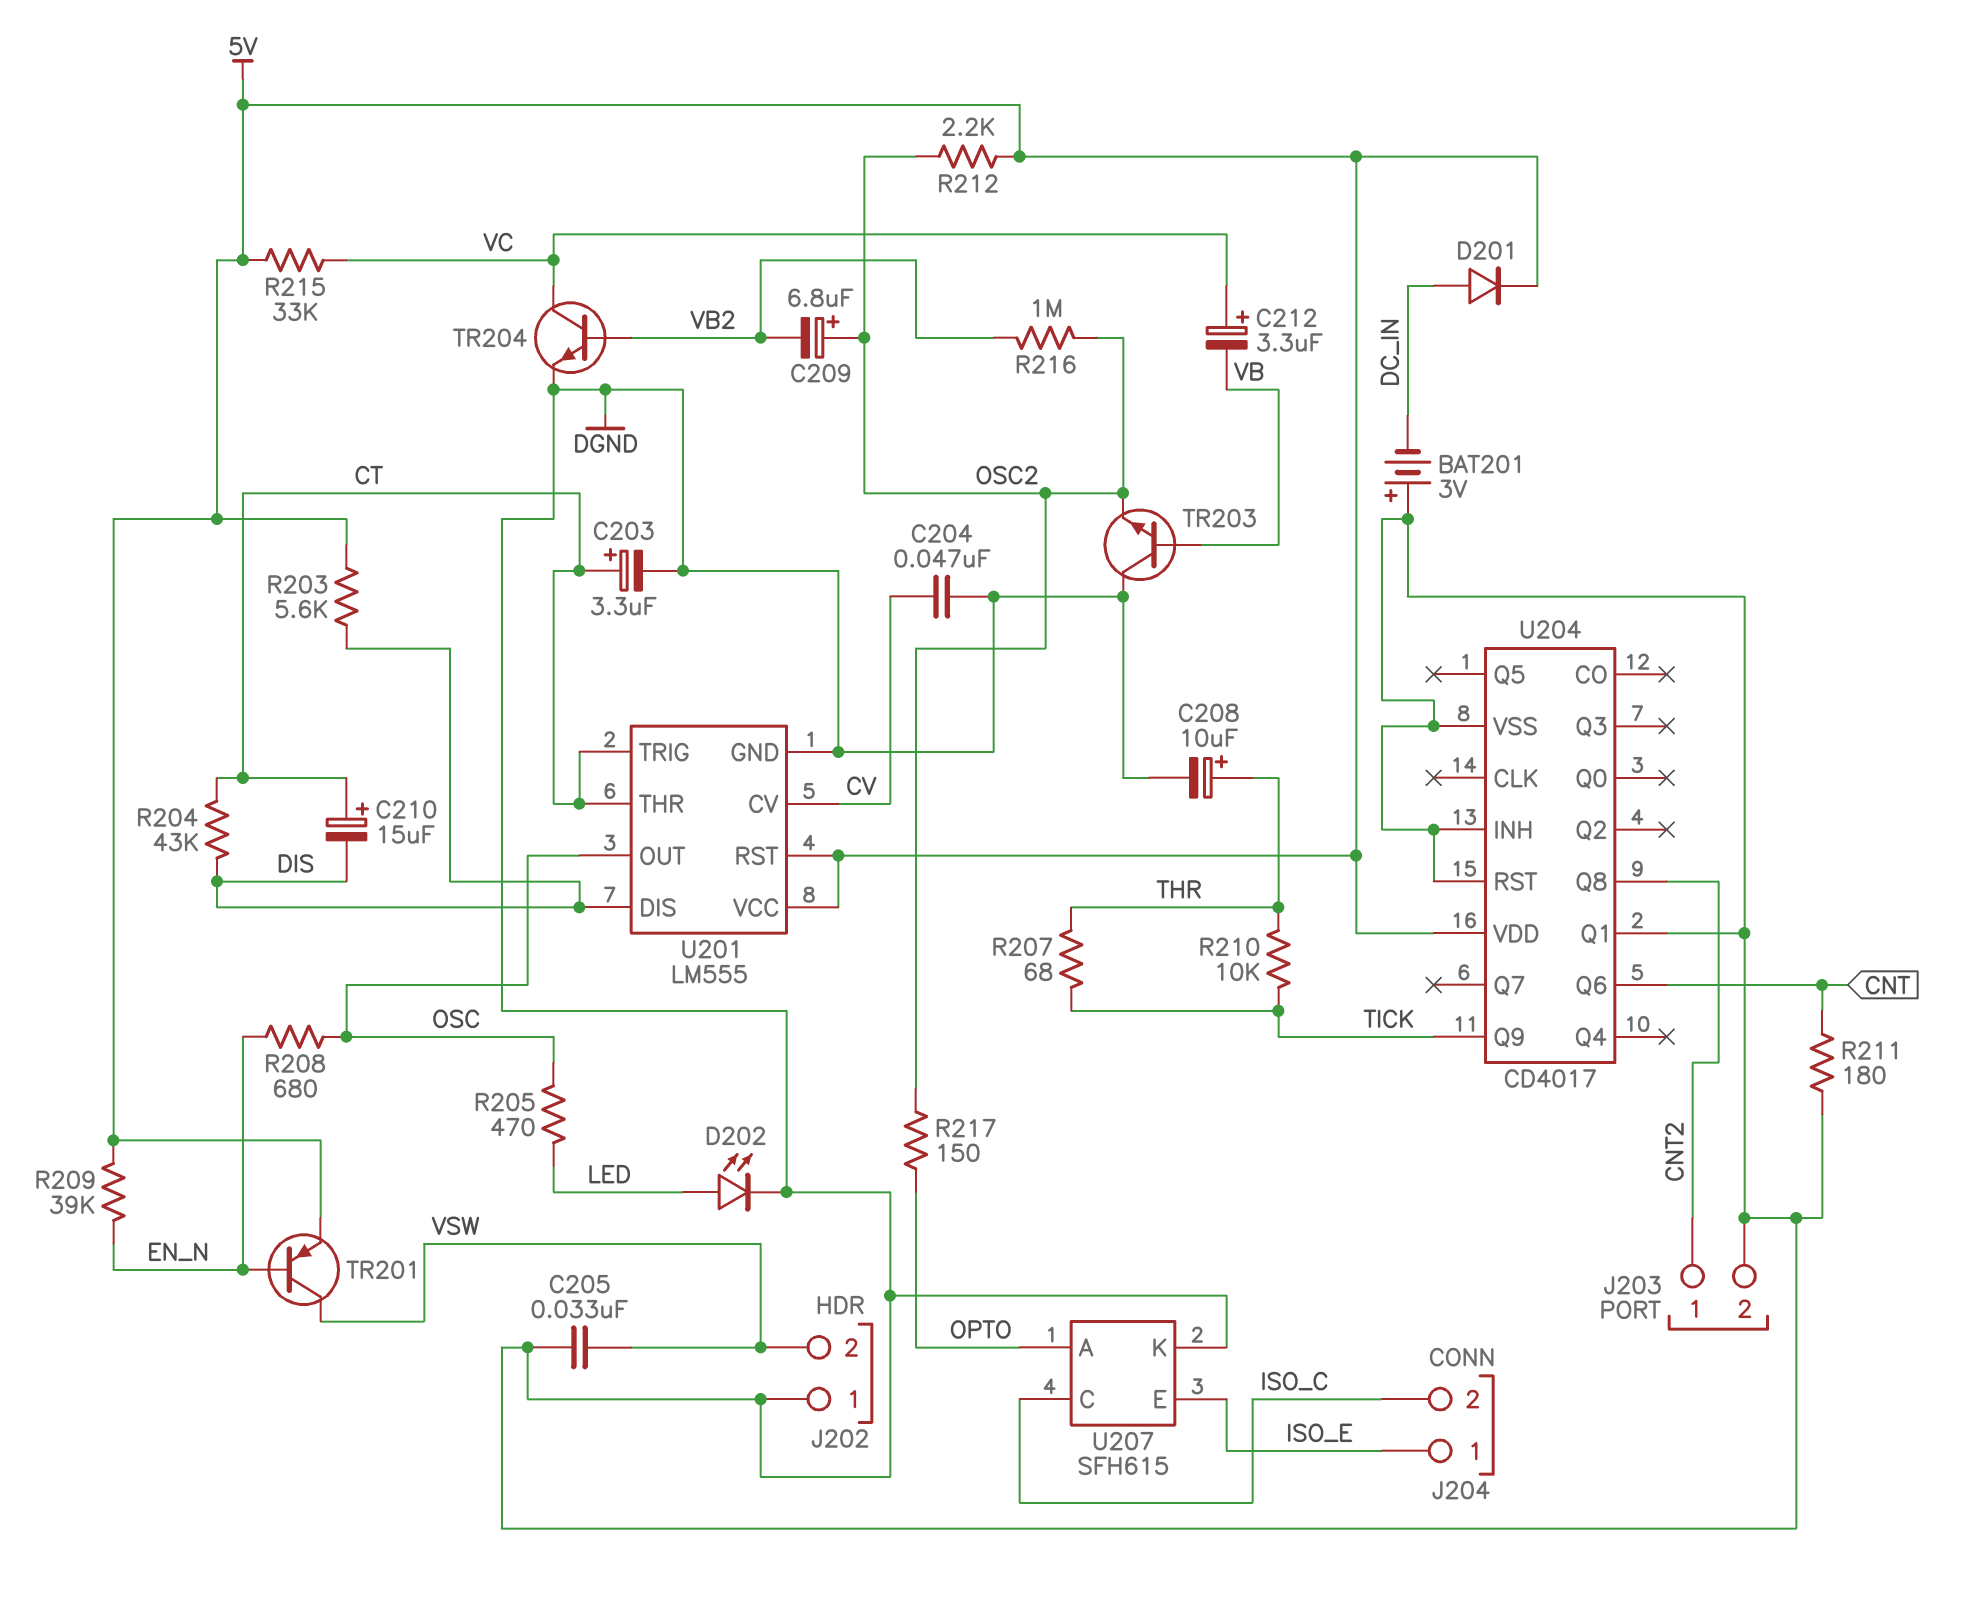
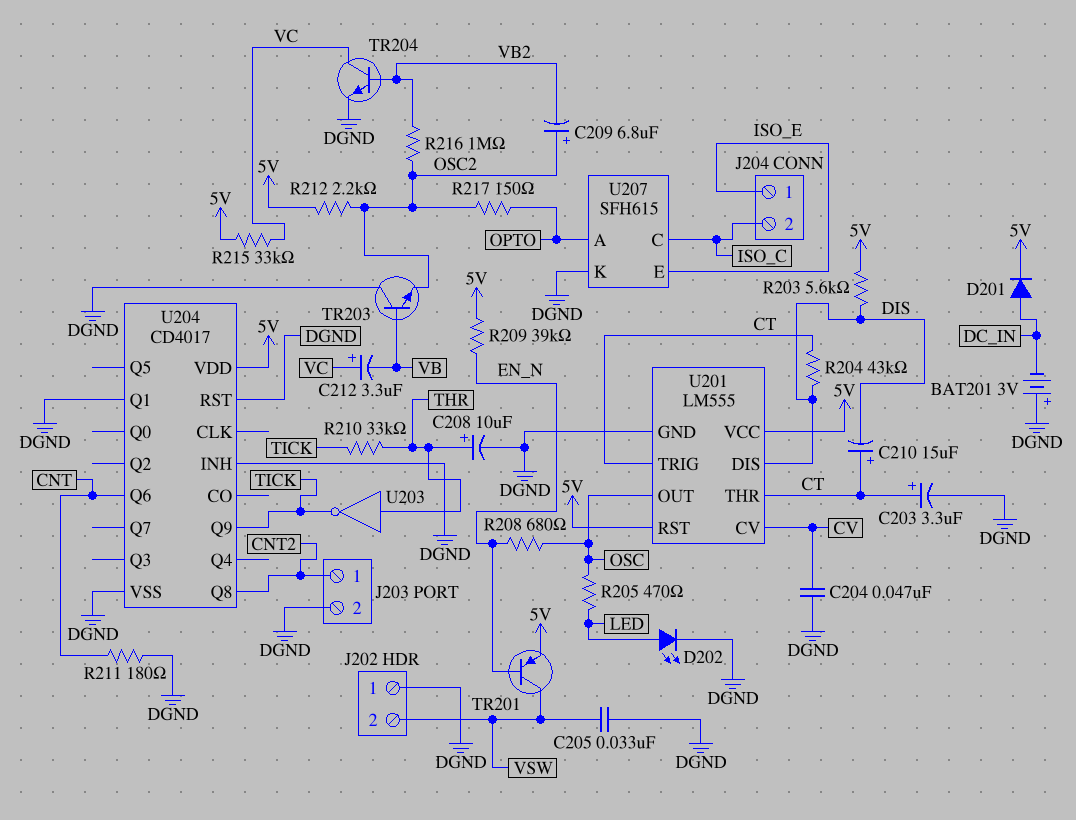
R207: 68 (THR, TICK) -> none
R210: 10k (THR, TICK) -> 33k (THR, TICK)
U203: none -> NOT (in THR, out TICK)

